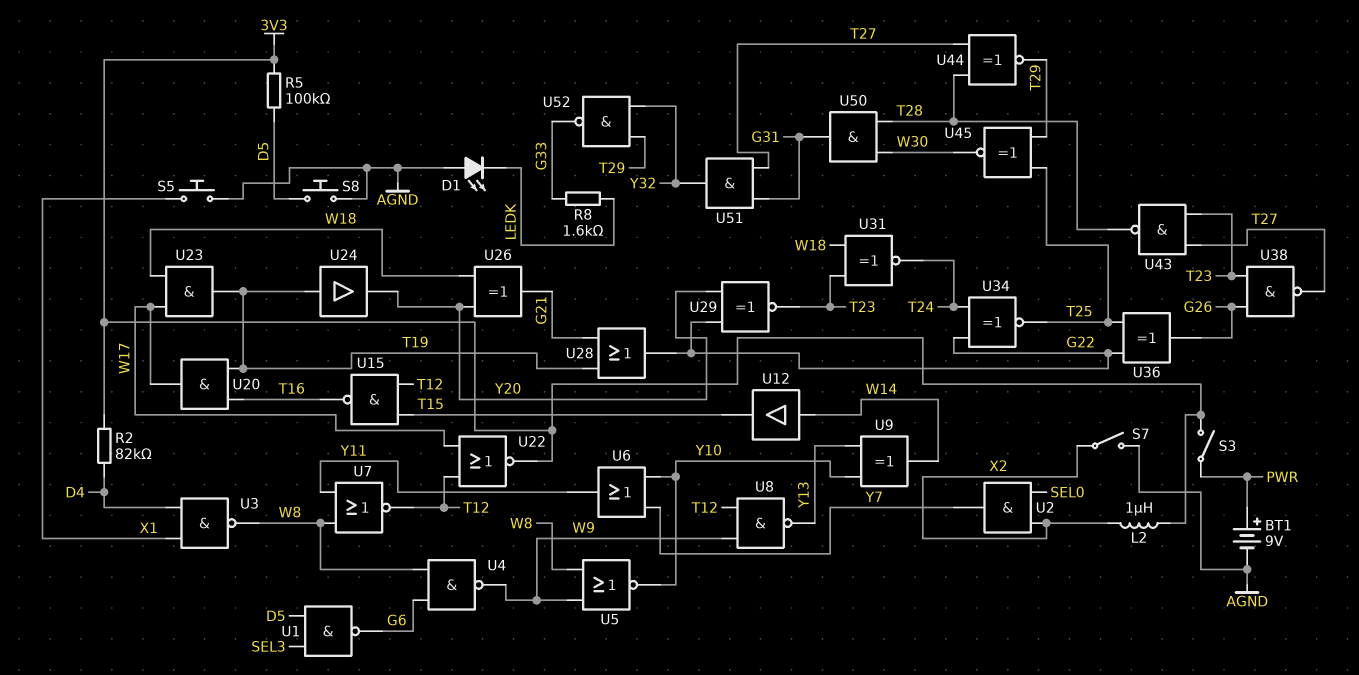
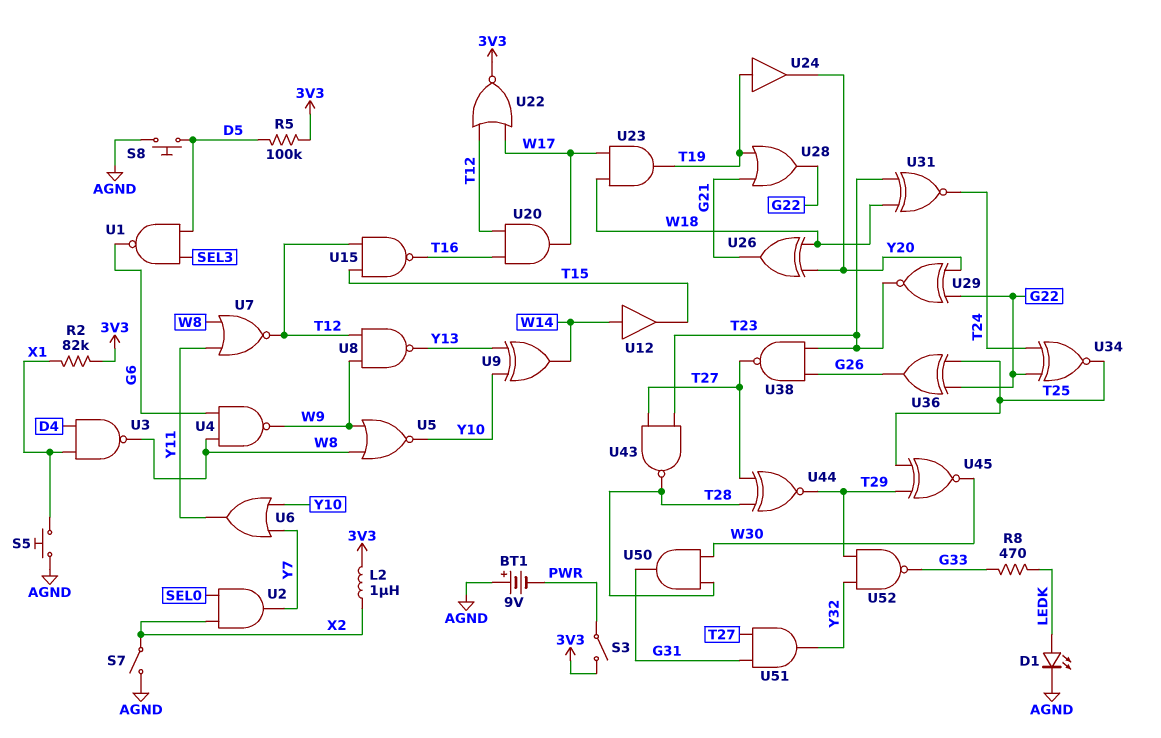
BT1: 9V (plus PWR, minus AGND) -> 9V (plus AGND, minus PWR)
D1: LED (A AGND, K LEDK) -> LED (A LEDK, K AGND)
R2: 82k (3V3, D4) -> 82k (3V3, X1)
R8: 1.6k (G33, LEDK) -> 470 (G33, LEDK)
U20: AND (in T16, in T19, out W17) -> AND (in T12, in T16, out W17)

